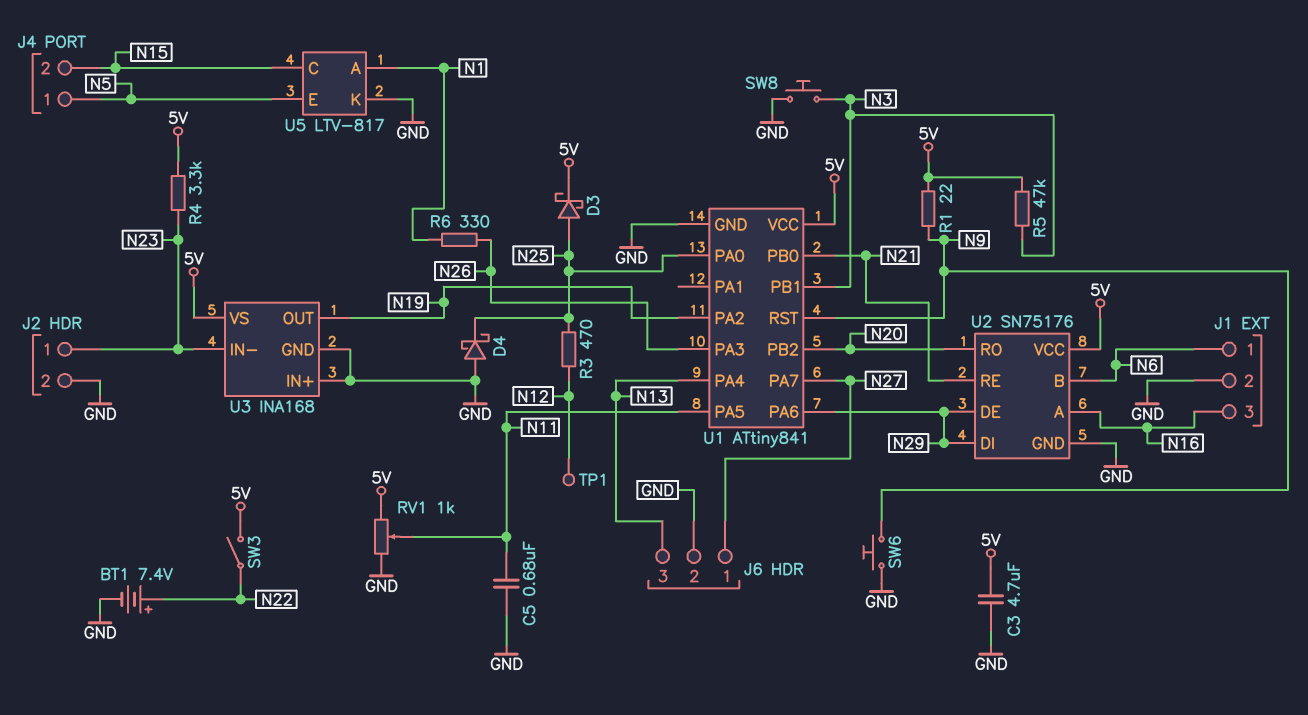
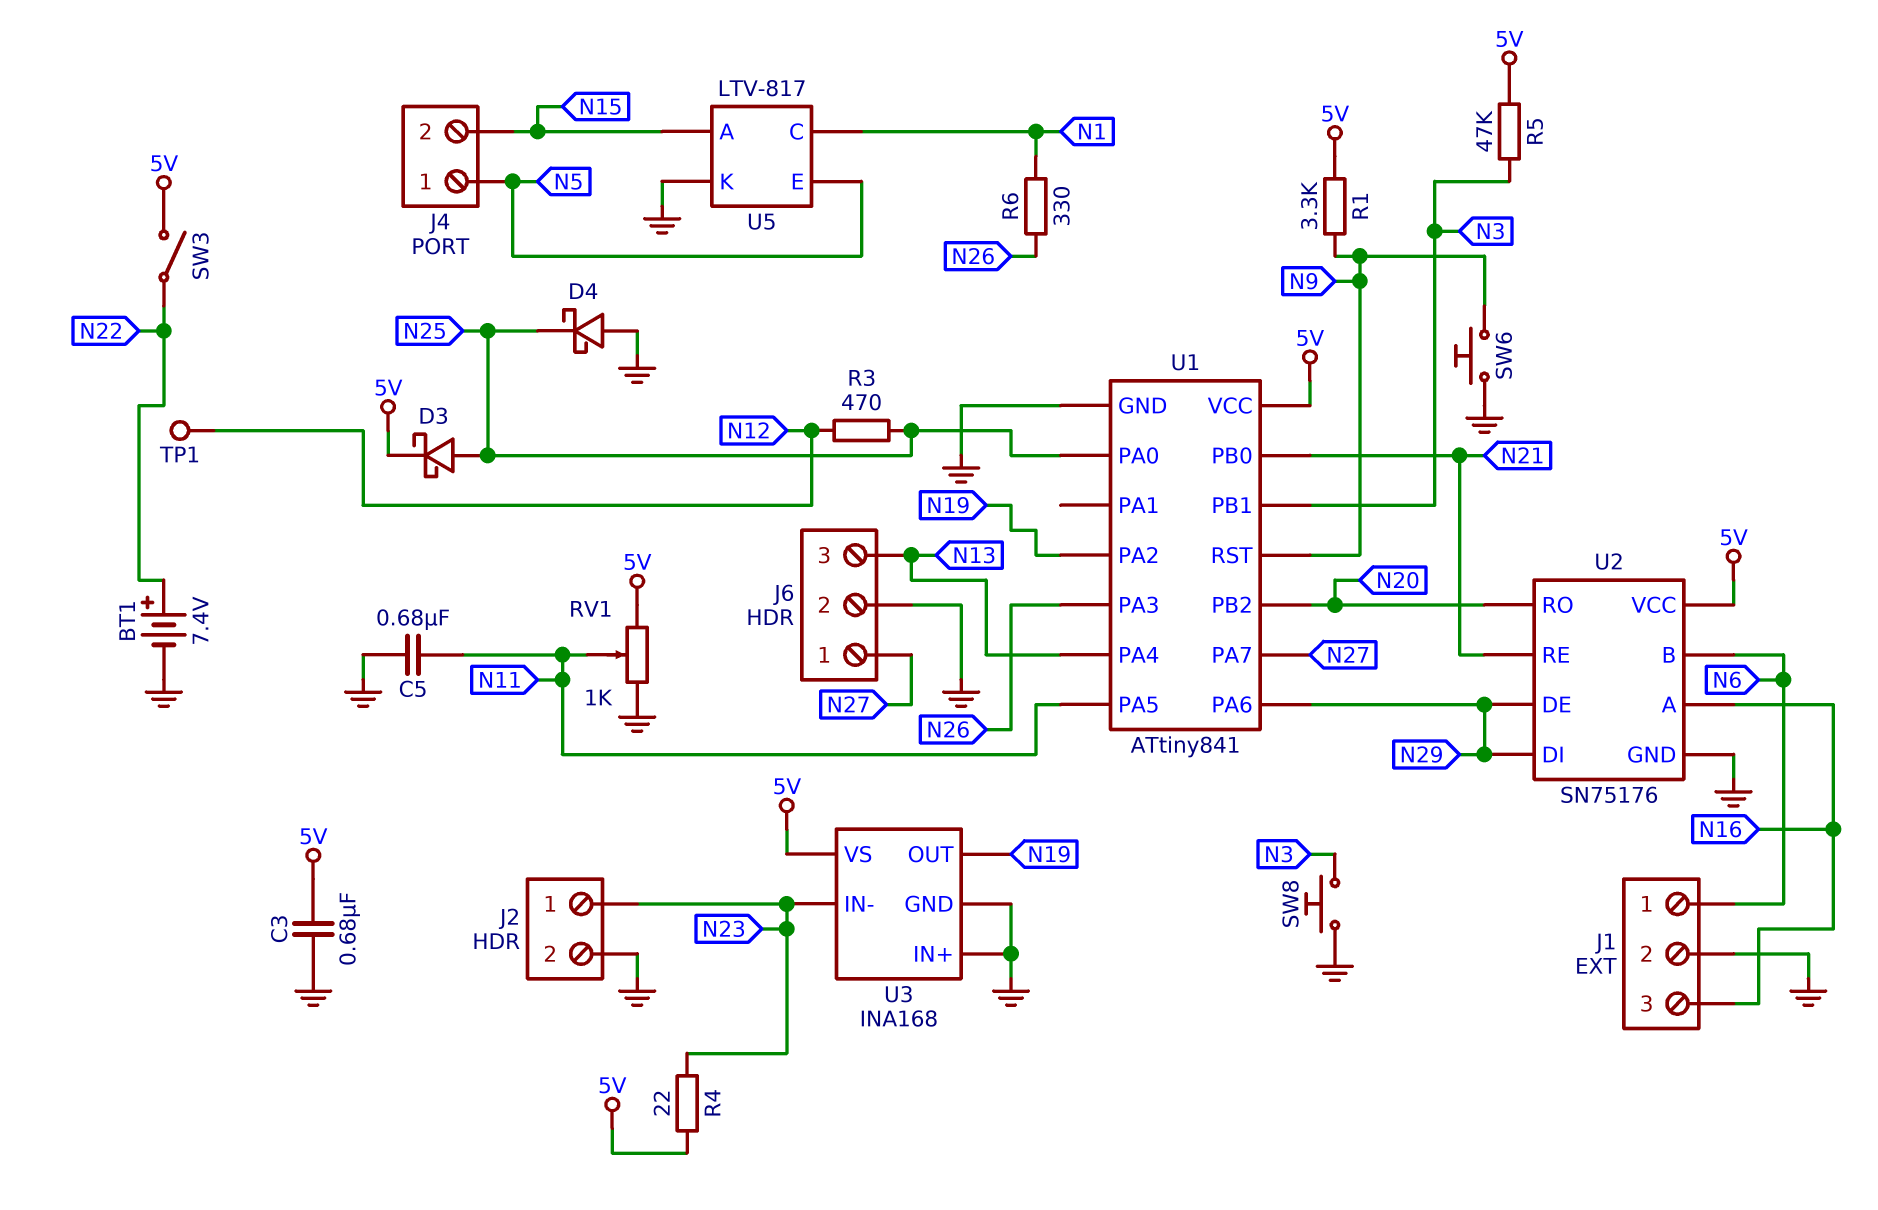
C3: 4.7uF (5V, GND) -> 680nF (5V, GND)
R1: 22 (5V, N9) -> 3.3k (5V, N9)
R4: 3.3k (5V, N23) -> 22 (5V, N23)
U5 pin A: N1 -> N15
U5 pin C: N15 -> N1

